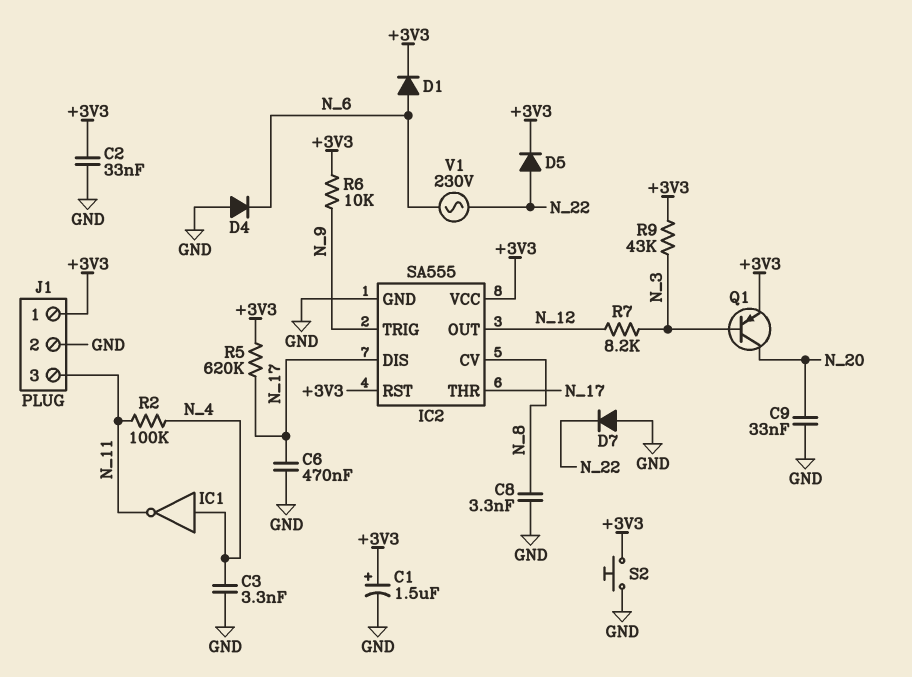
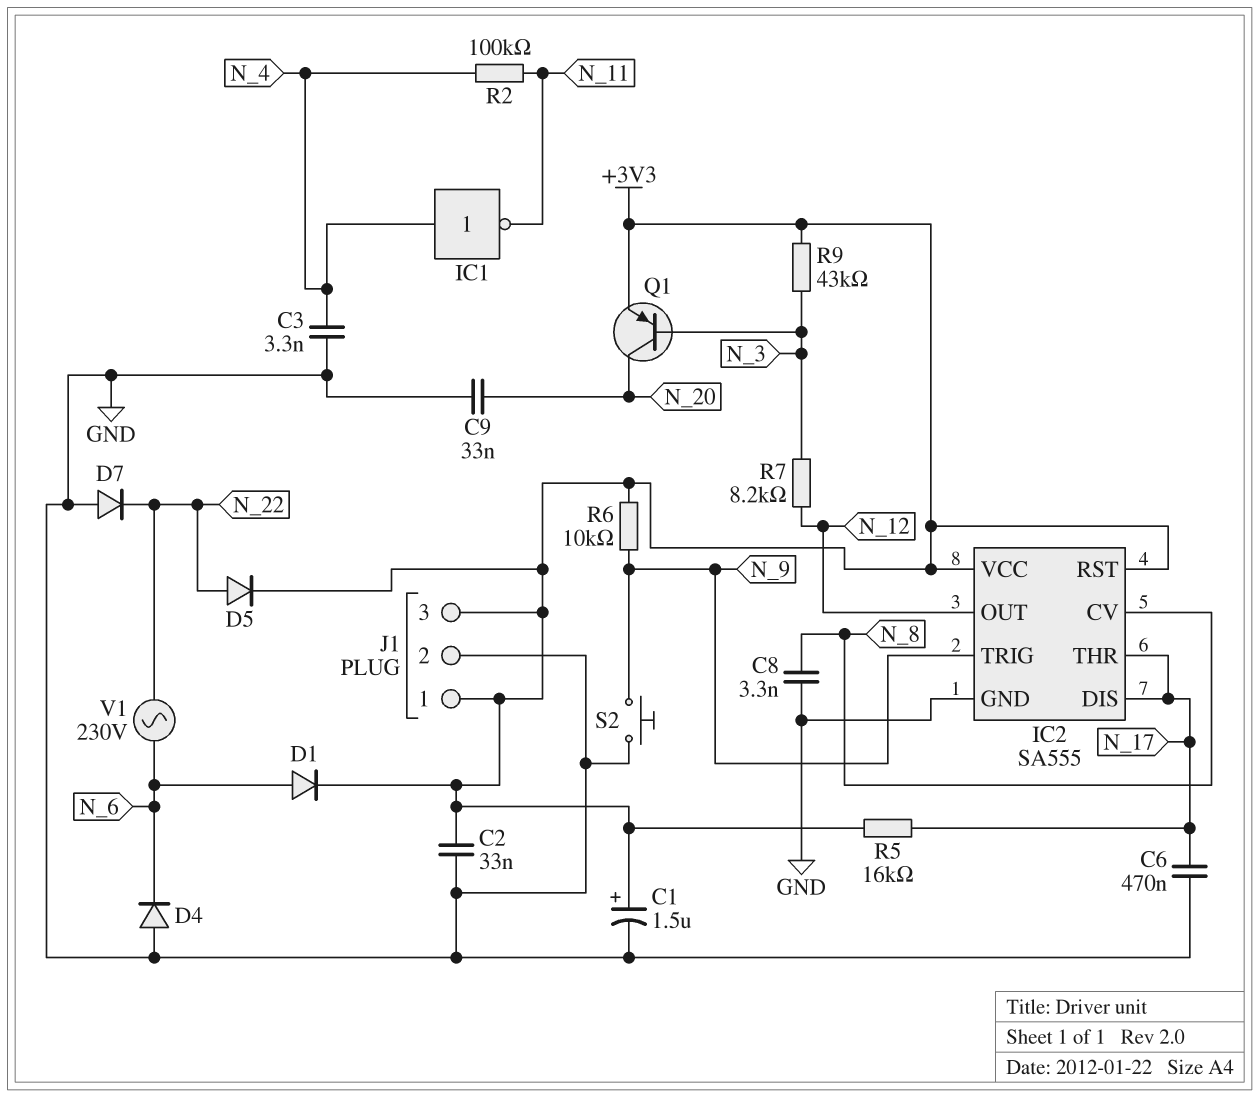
J1 pin 3: N_11 -> +3V3
R5: 620k (+3V3, N_17) -> 16k (+3V3, N_17)
S2: button (+3V3, GND) -> button (GND, N_9)

